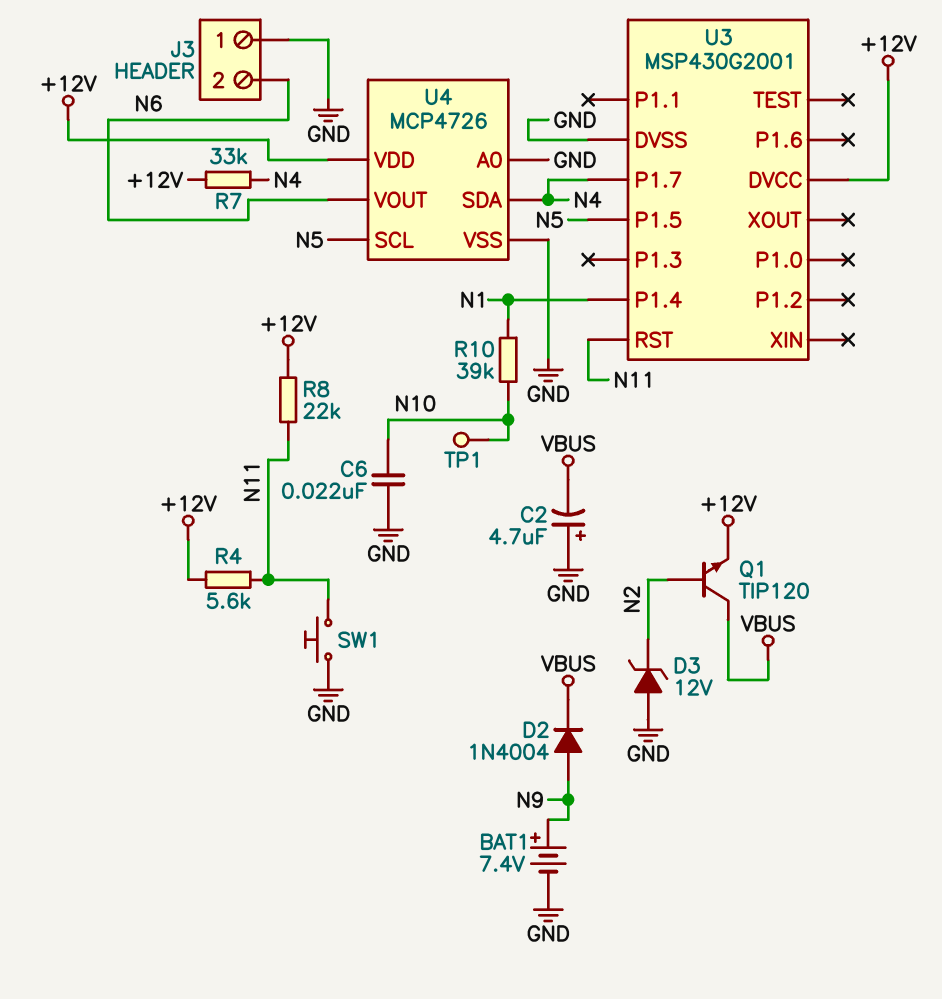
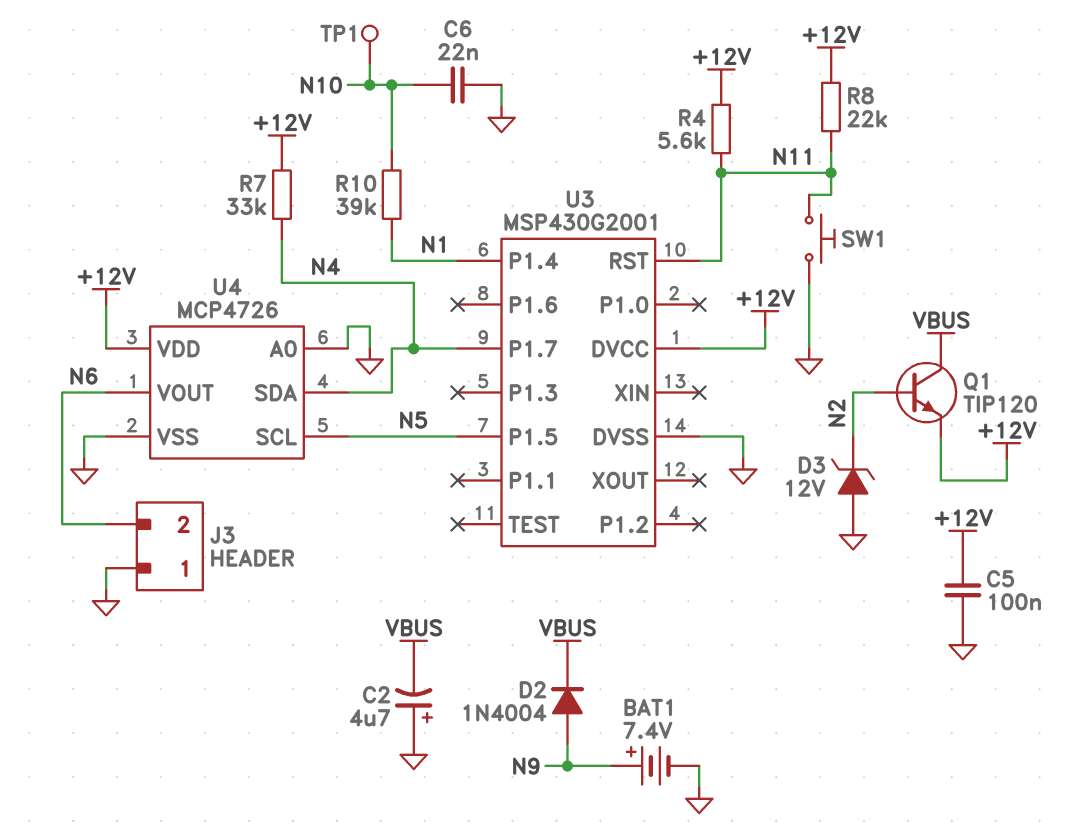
C5: none -> 100nF (+12V, GND)

